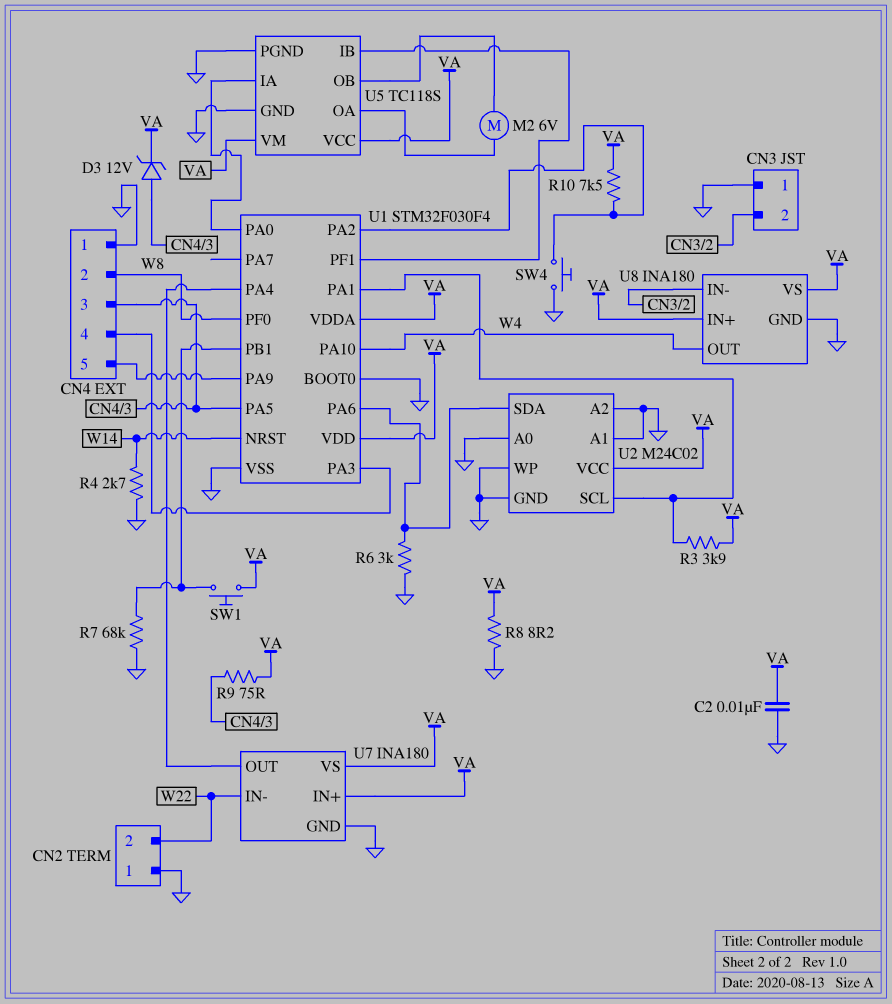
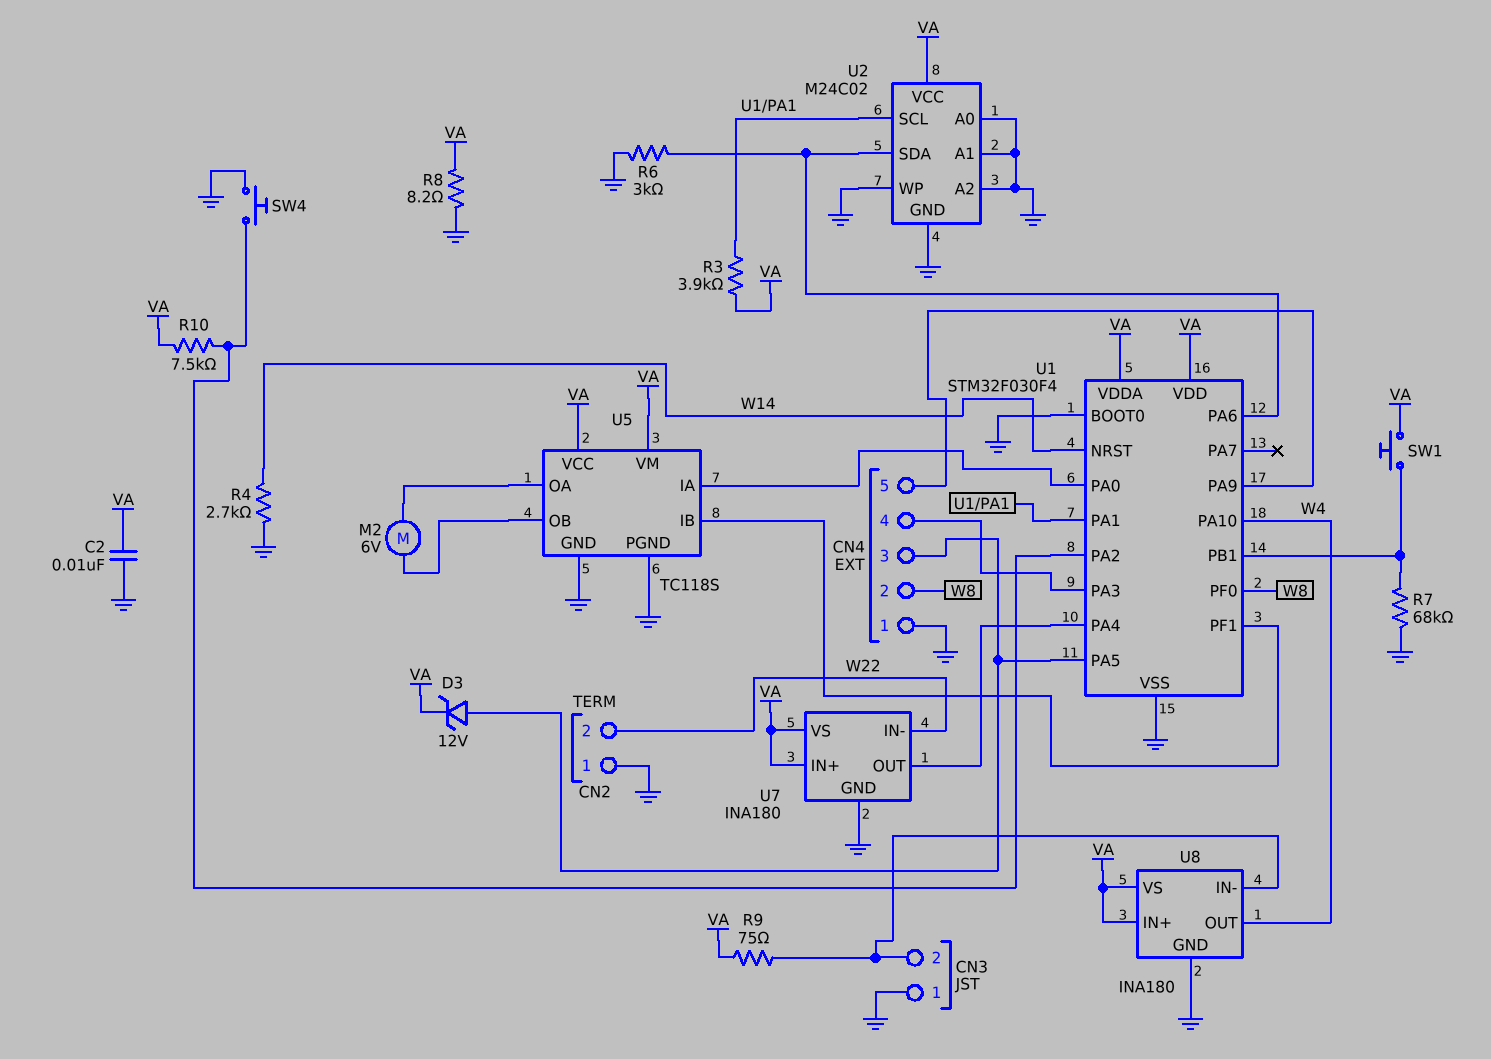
R9: 75 (CN4/3, VA) -> 75 (CN3/2, VA)

